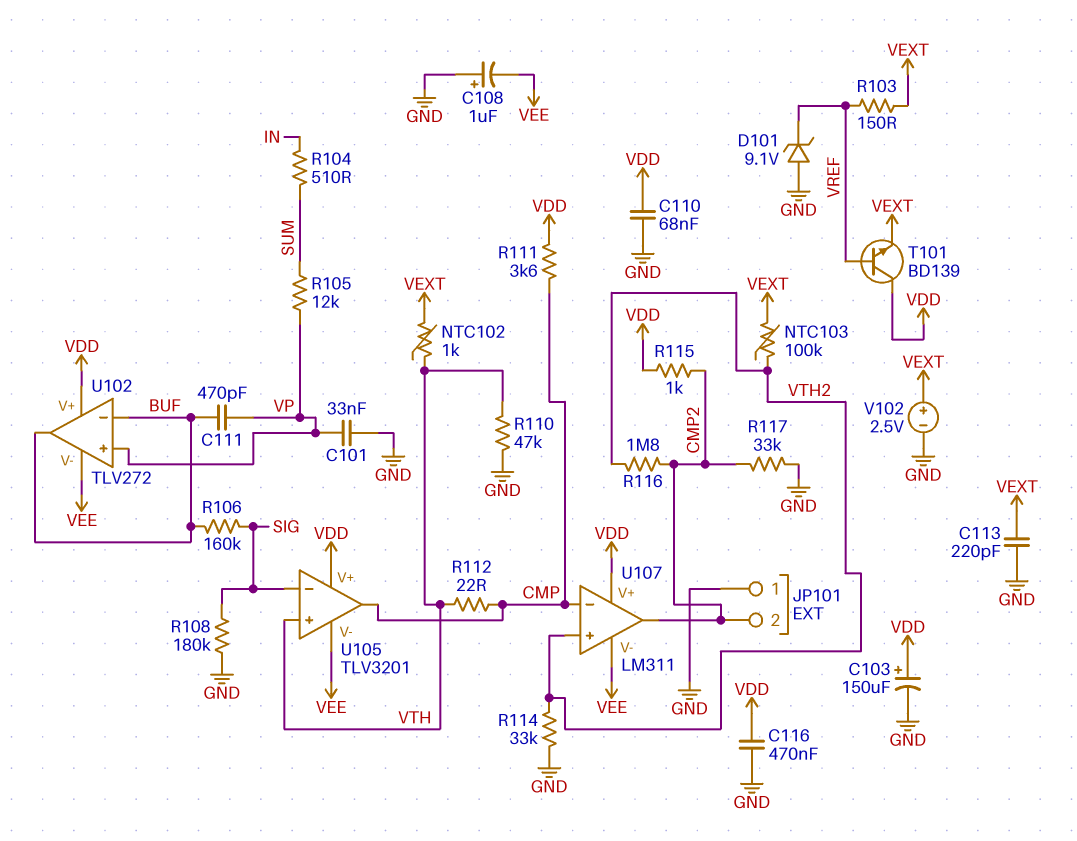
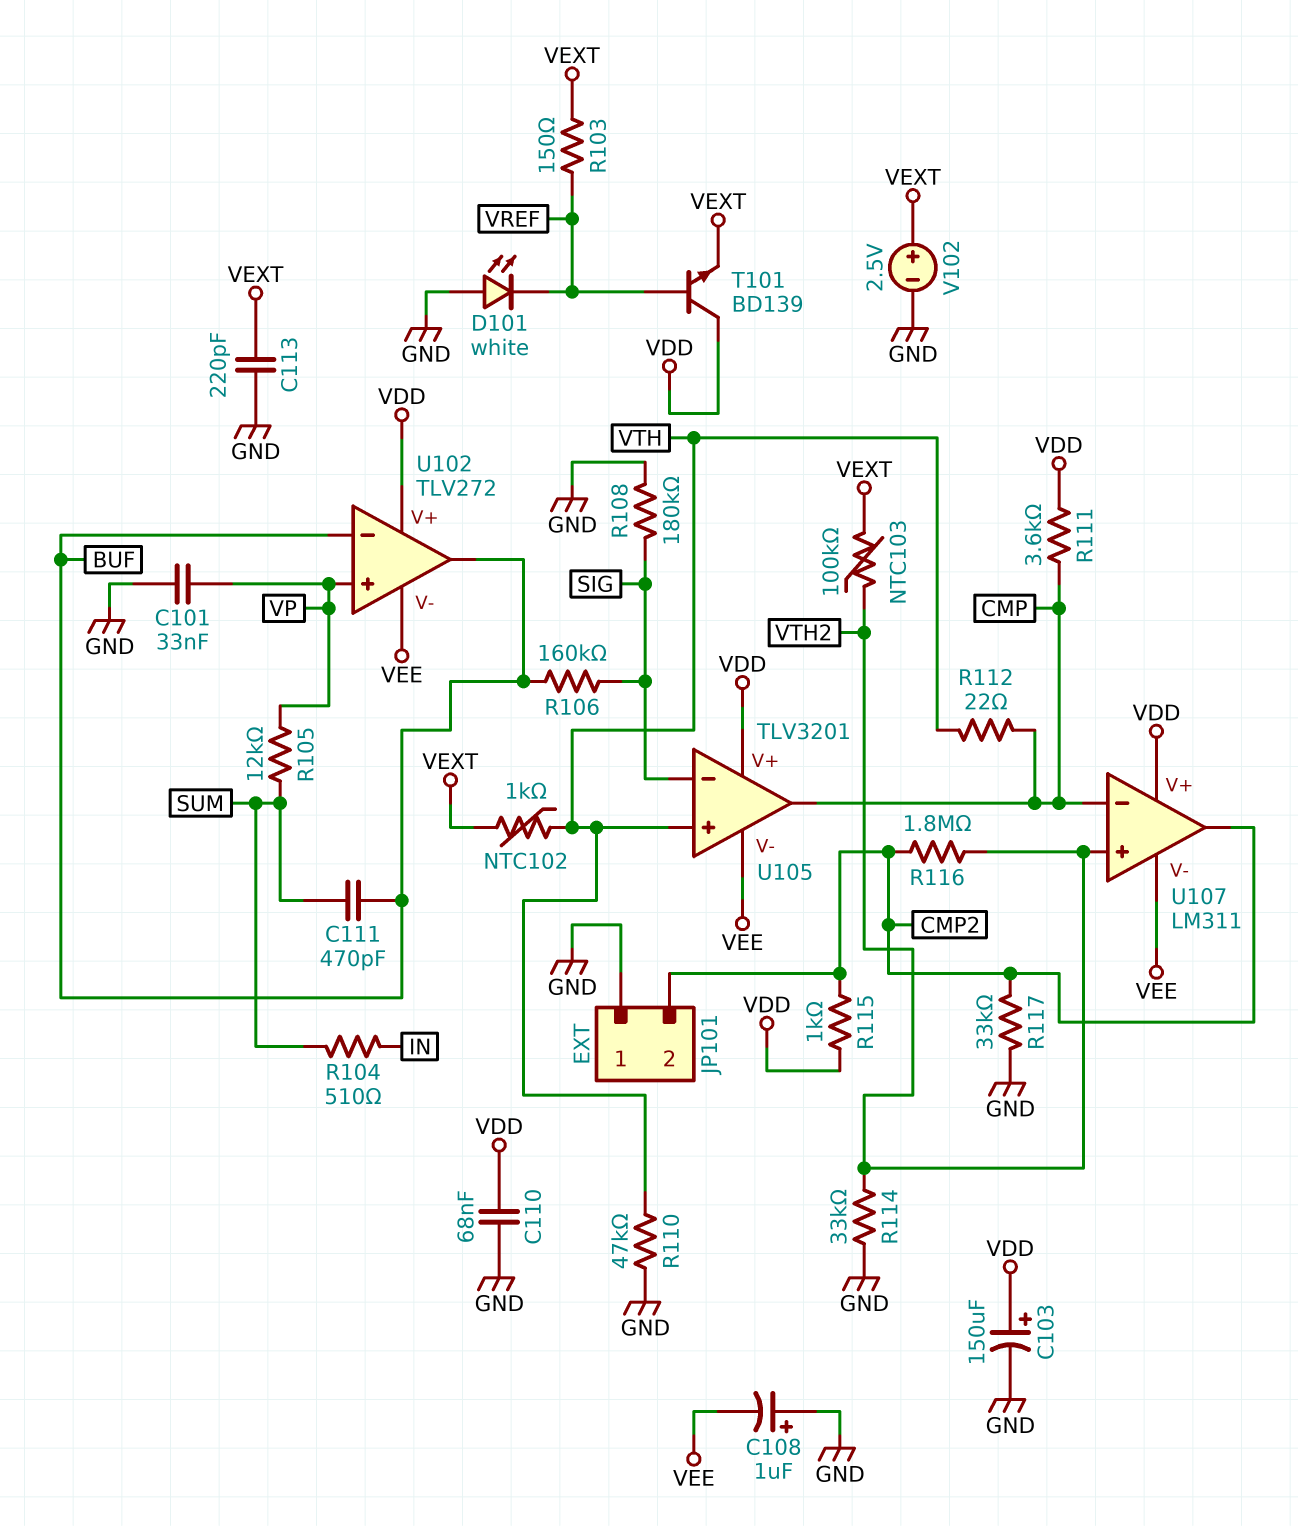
C111: 470pF (BUF, VP) -> 470pF (BUF, SUM)
C116: 470nF (GND, VDD) -> none
D101: zener 9.1V (A GND, K VREF) -> LED white (A GND, K VREF)

